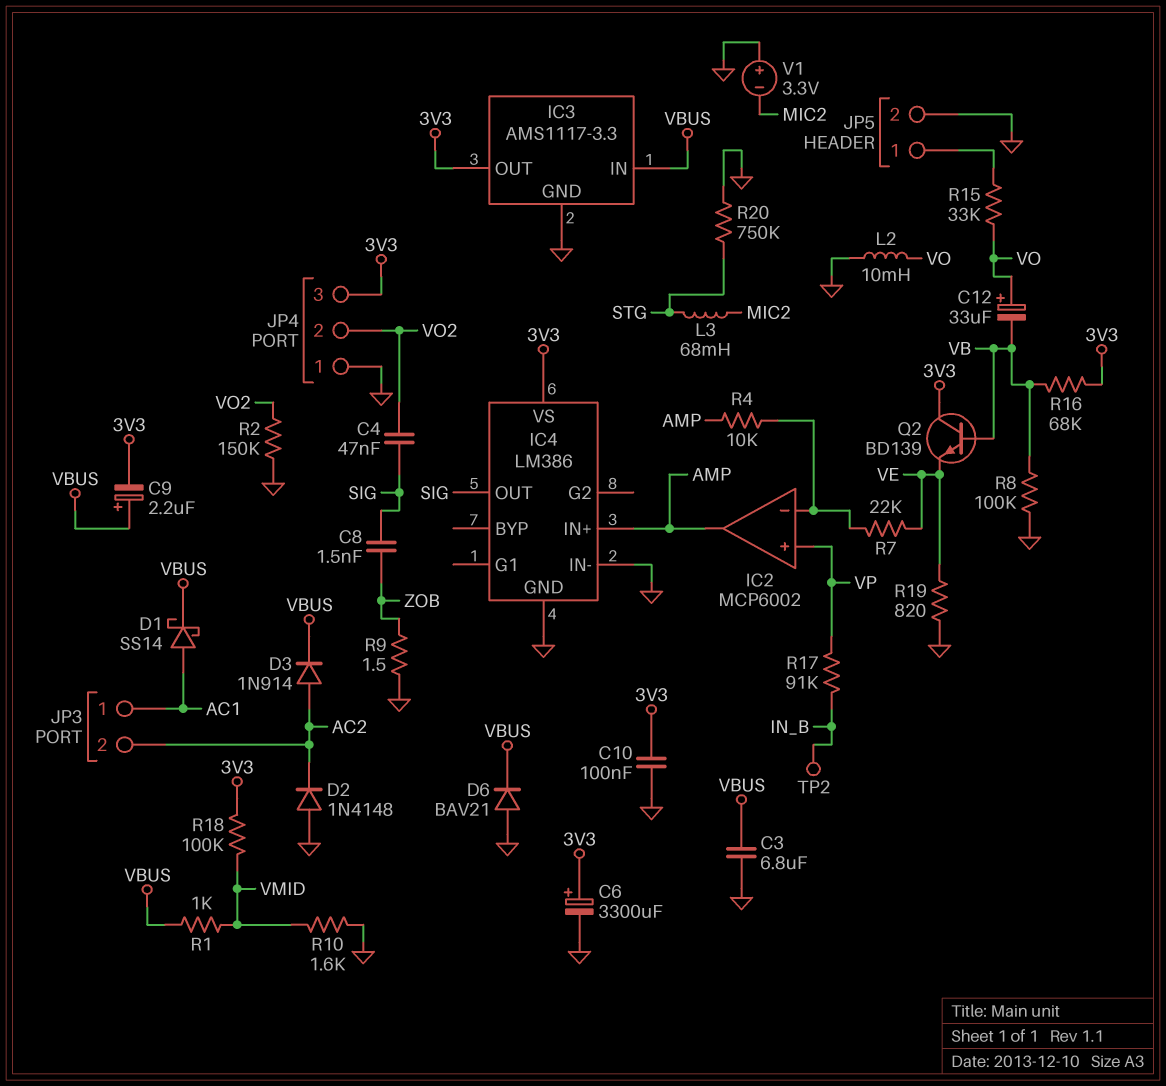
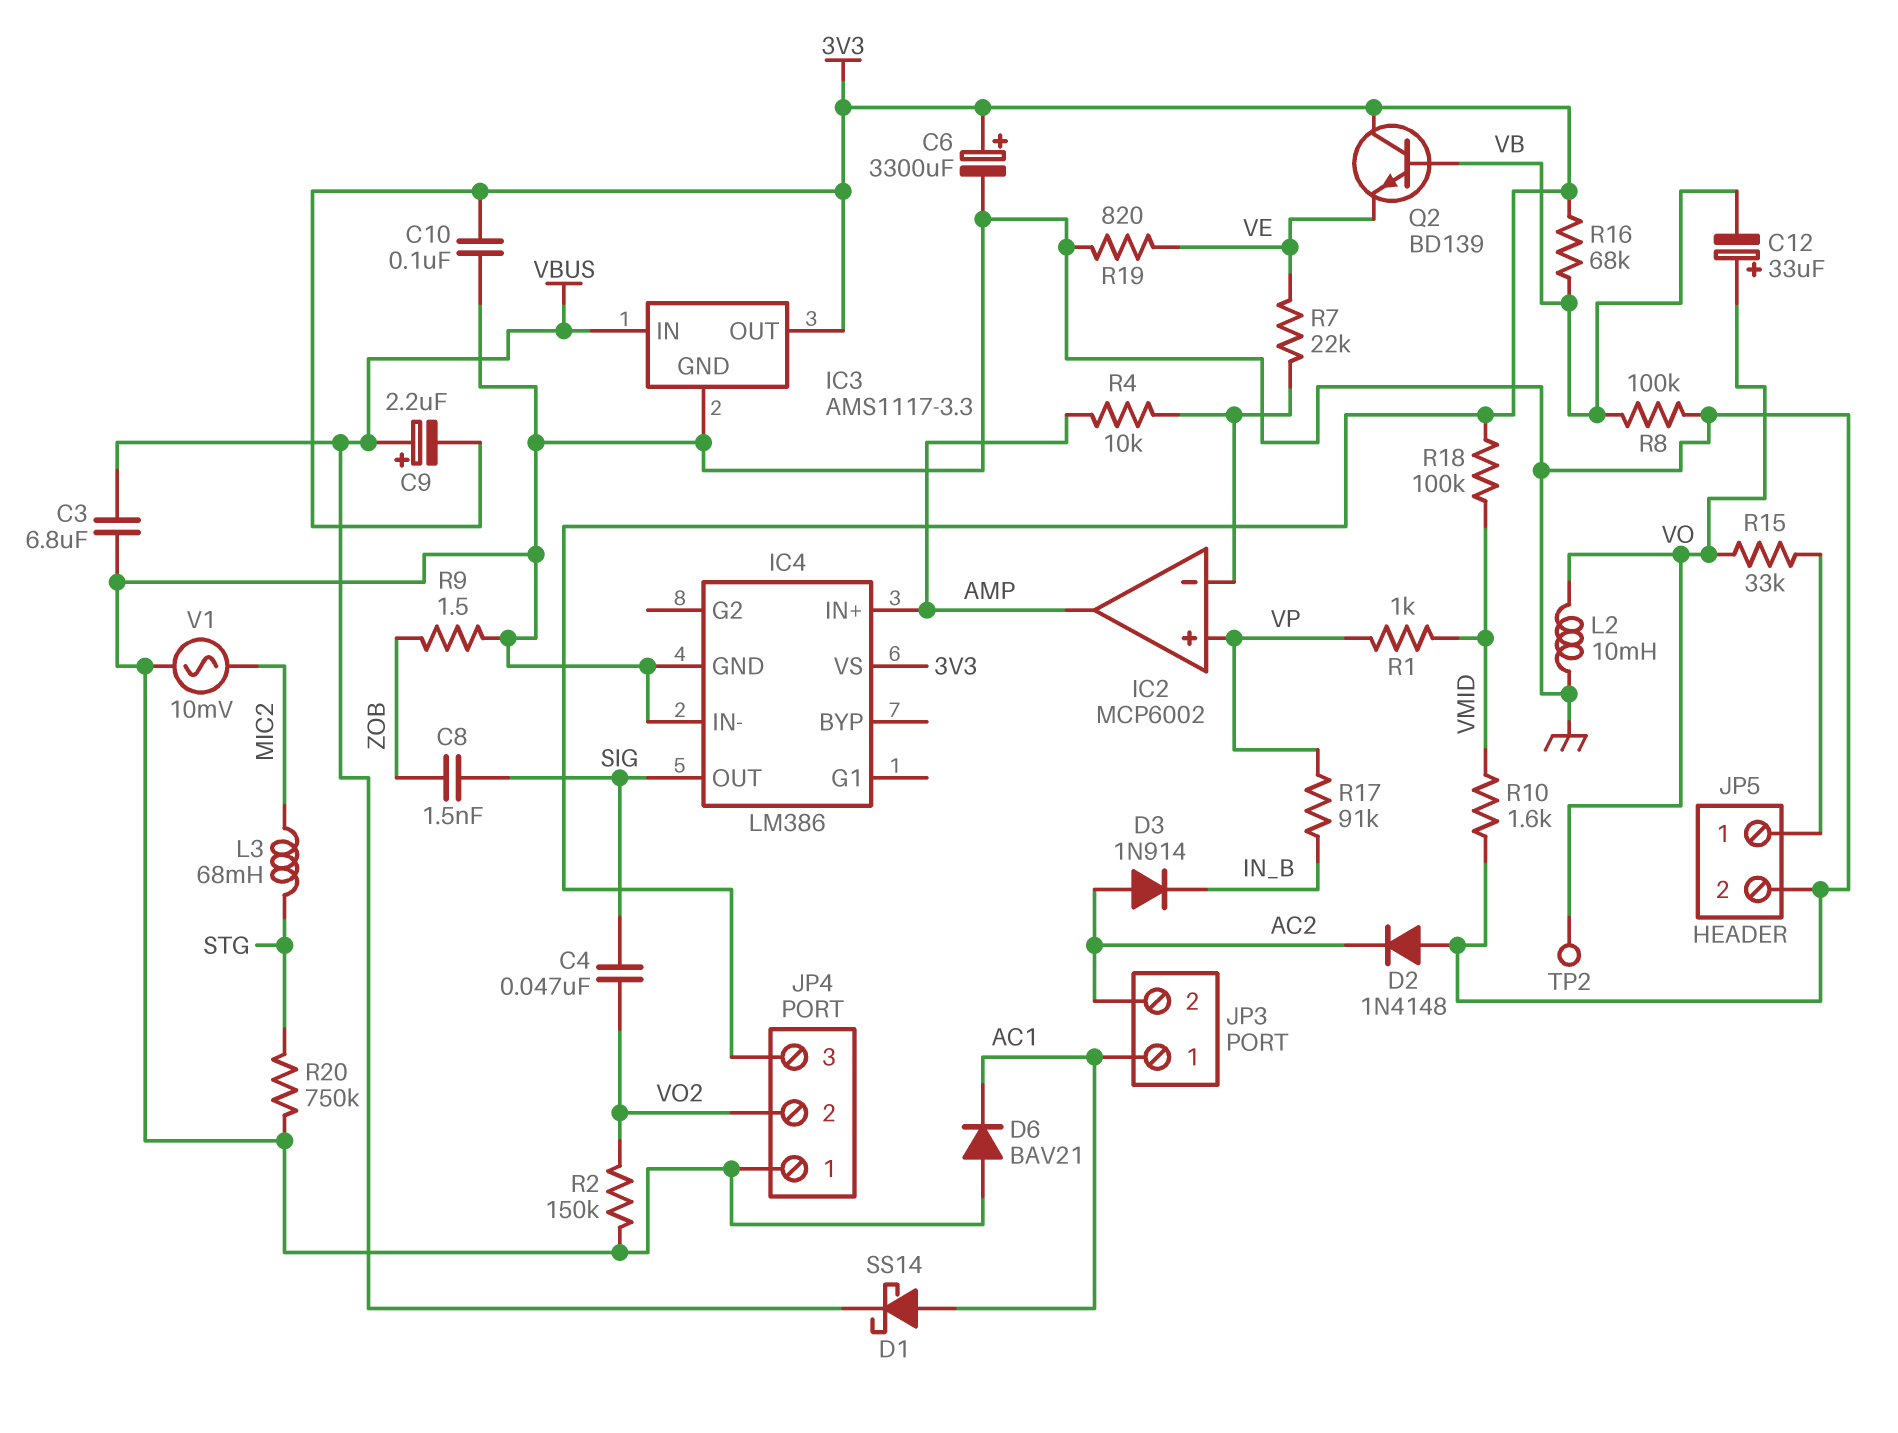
D3: diode 1N914 (A AC2, K VBUS) -> diode 1N914 (A AC2, K IN_B)
D6: diode BAV21 (A GND, K VBUS) -> diode BAV21 (A GND, K AC1)
R1: 1k (VBUS, VMID) -> 1k (VMID, VP)
TP2: test point (IN_B) -> test point (VO)
V1: 3.3V (plus GND, minus MIC2) -> AC 10mV (GND, MIC2)

